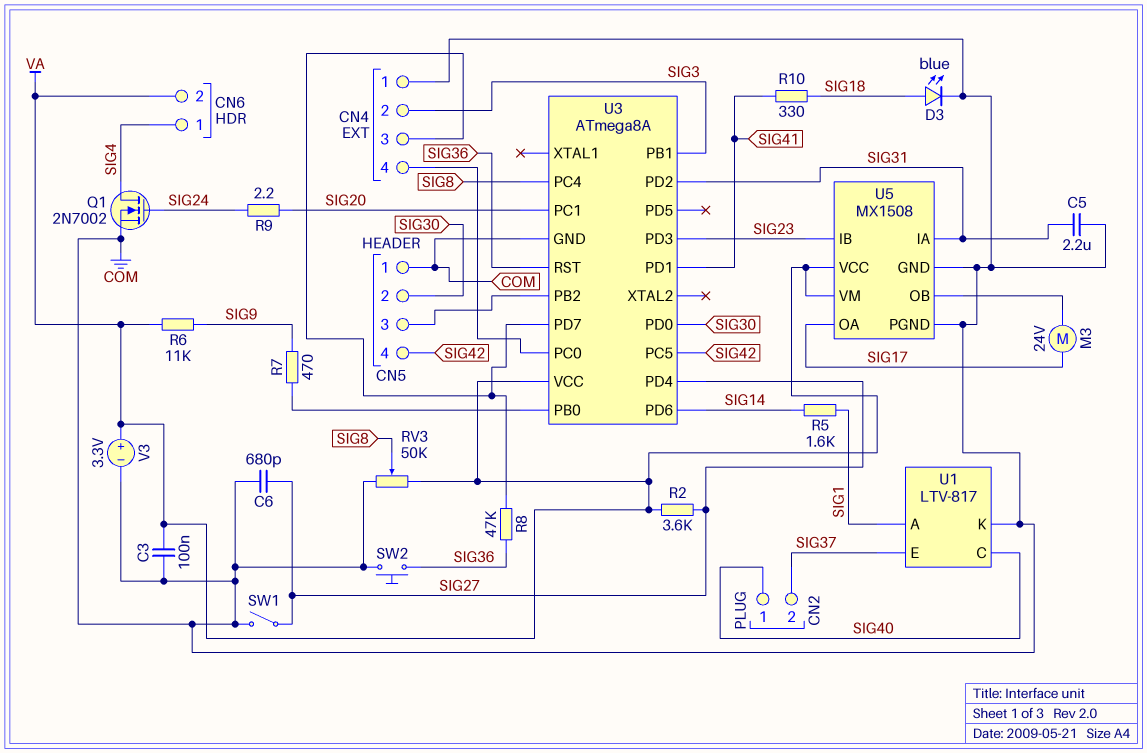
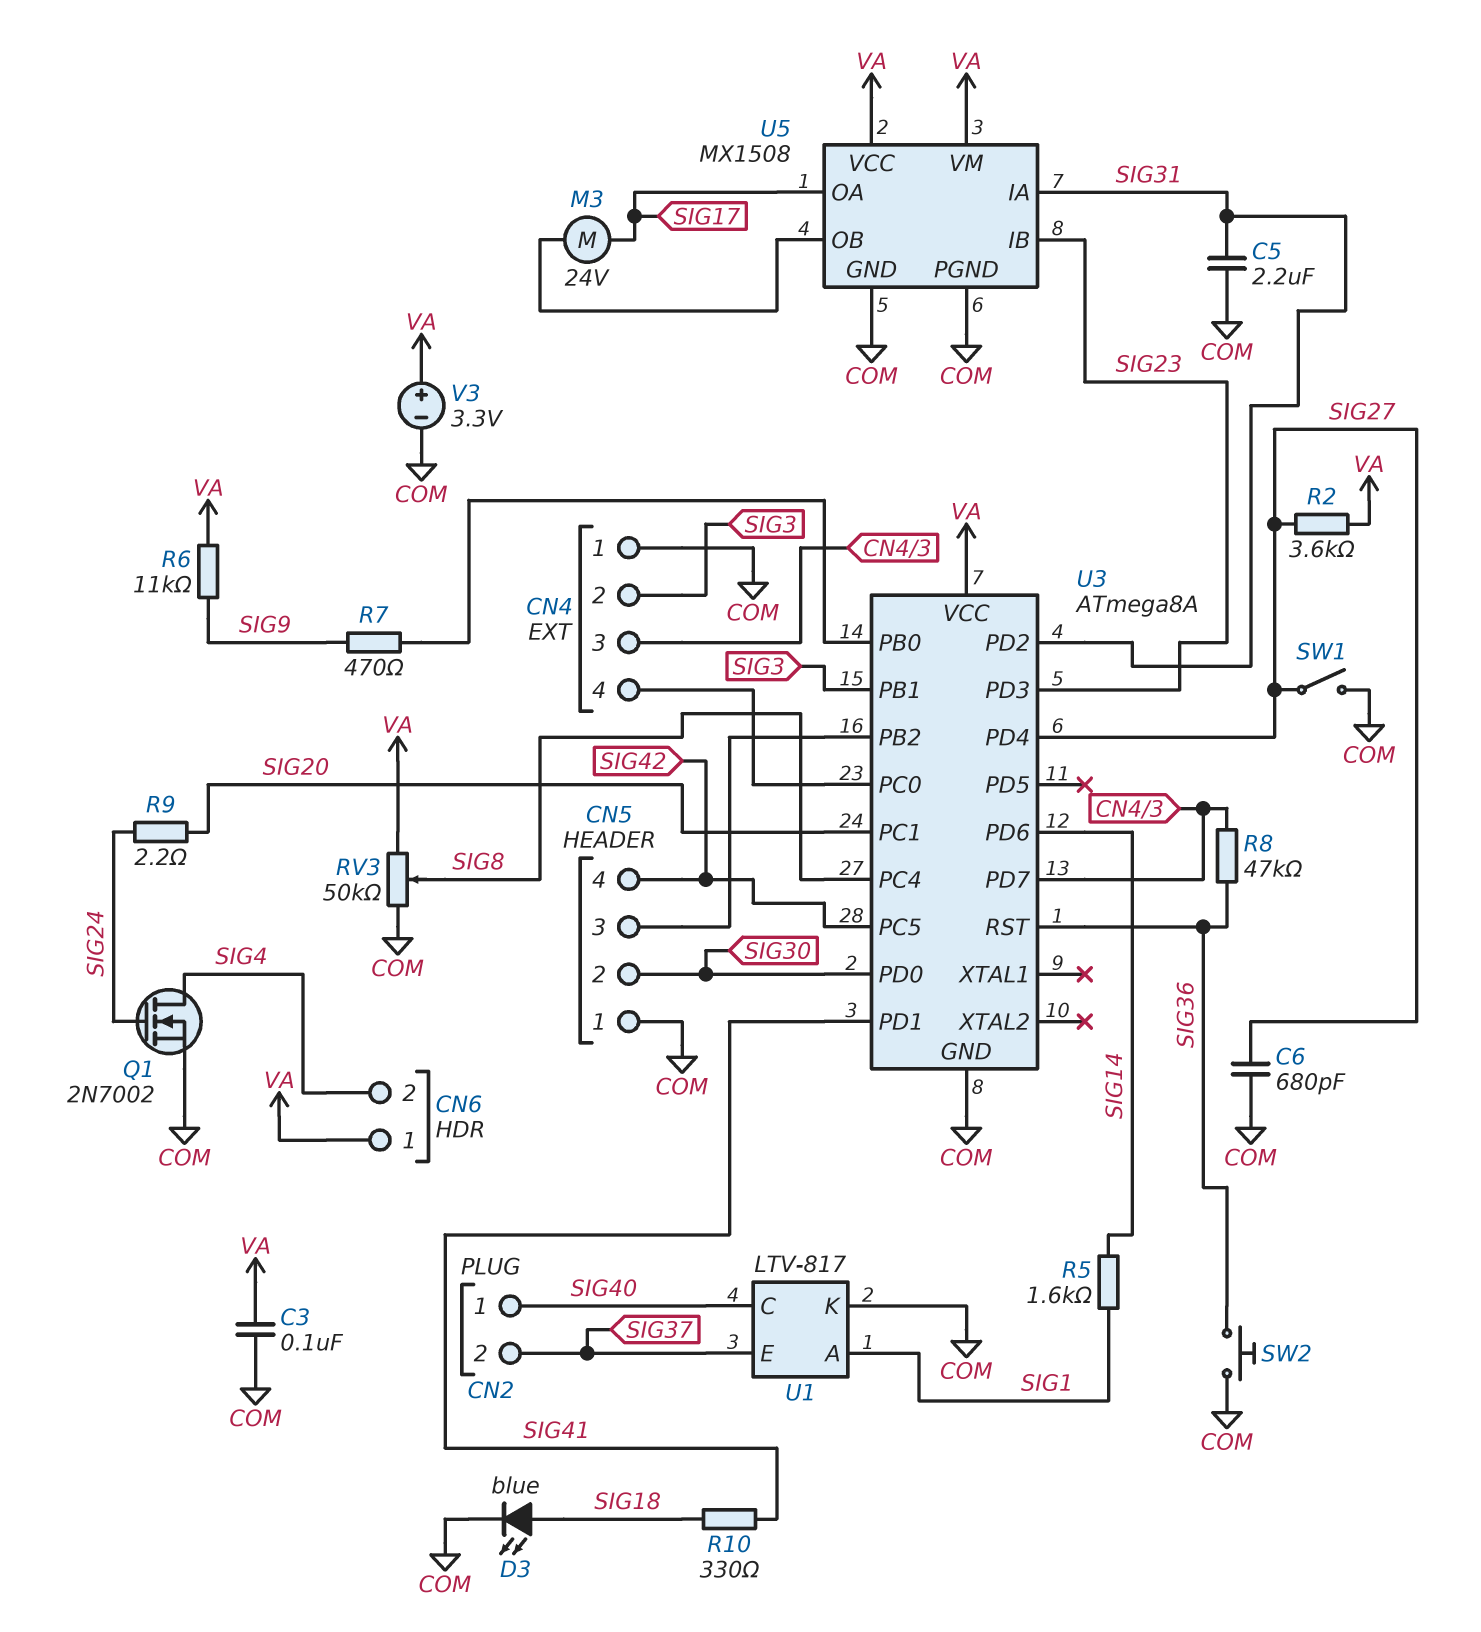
CN6 pin 1: SIG4 -> VA
CN6 pin 2: VA -> SIG4

